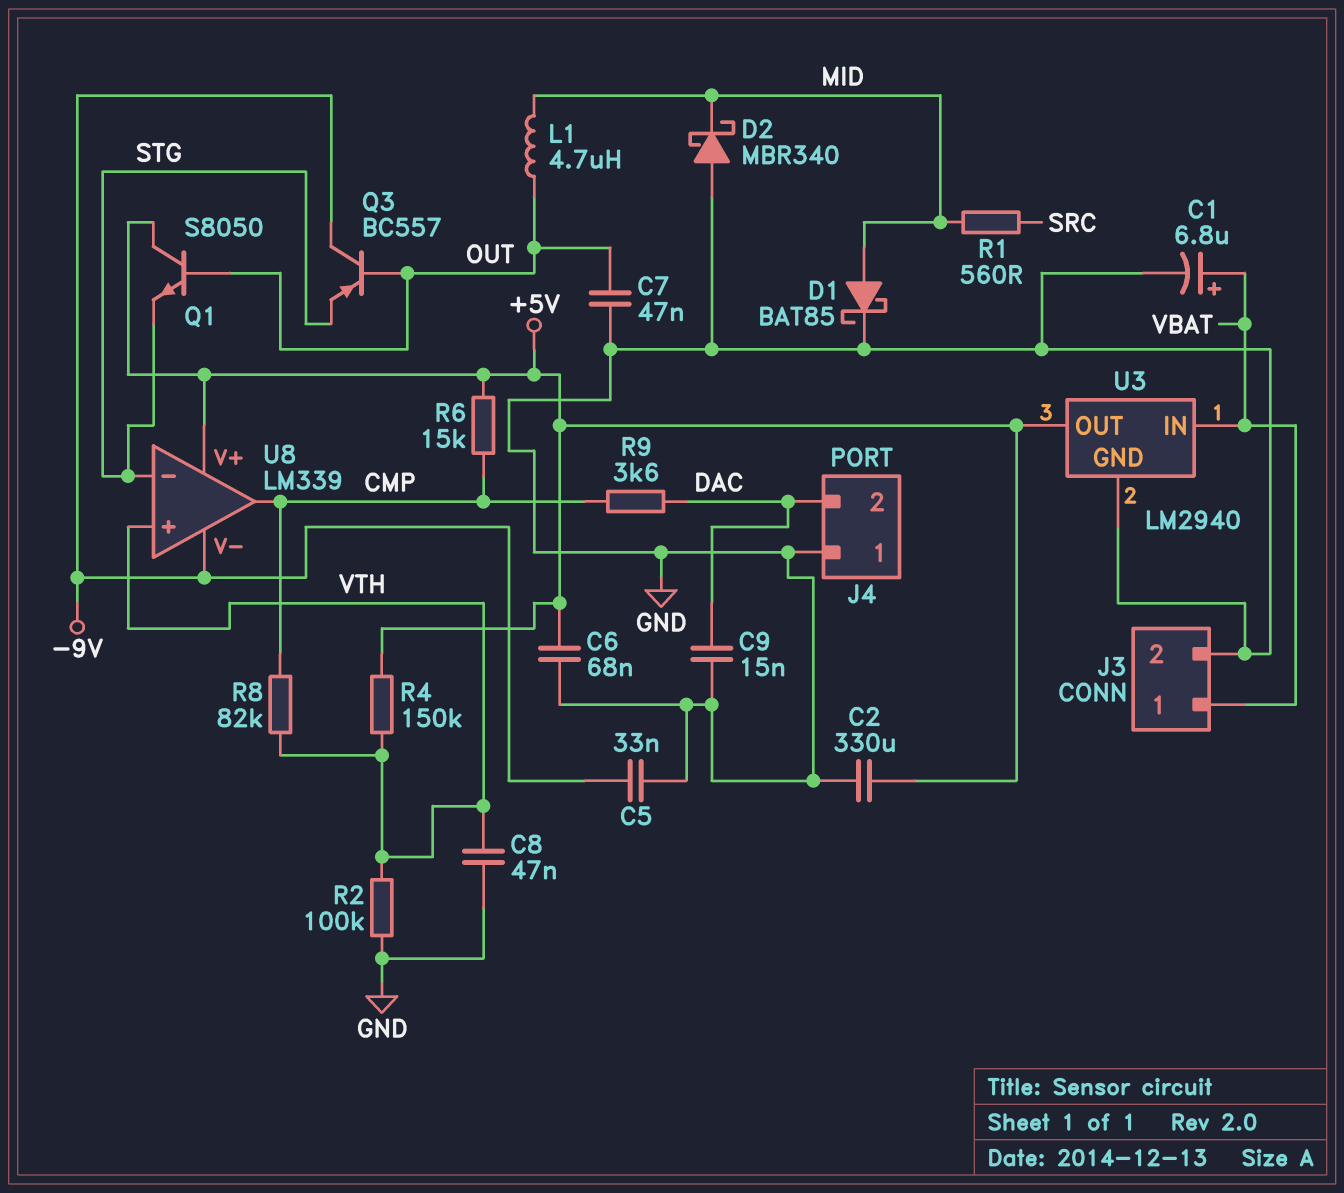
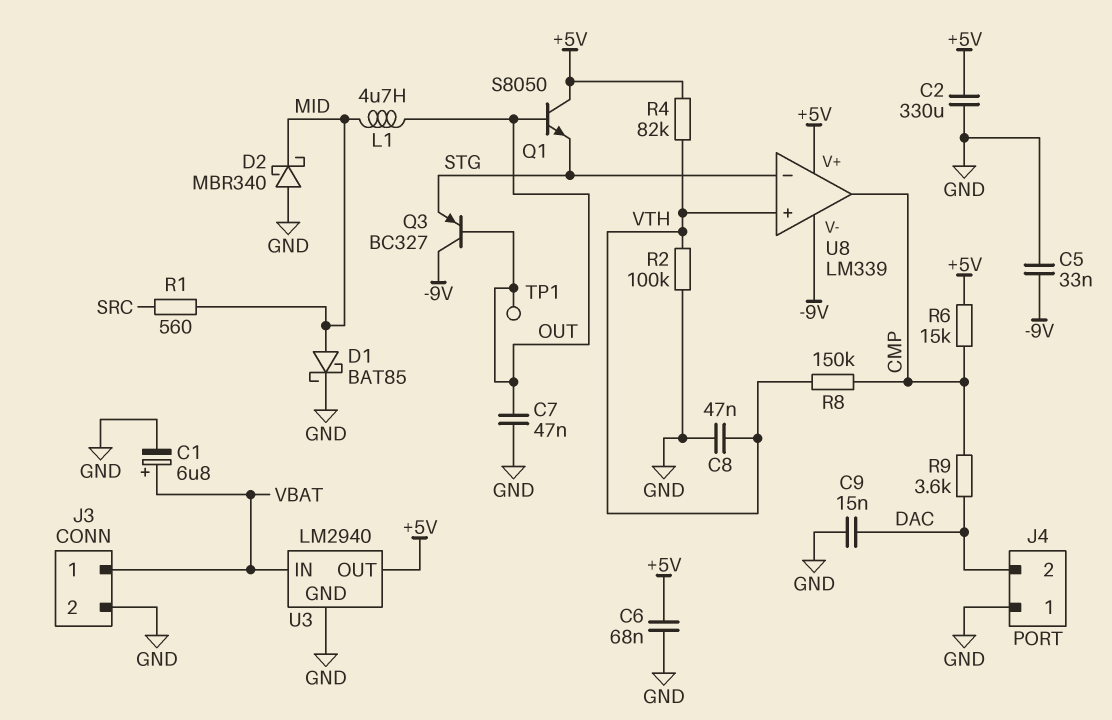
Q3: PNP BC557 (B OUT, C -9V, E STG) -> PNP BC327 (B OUT, C -9V, E STG)
R4: 150k (+5V, VTH) -> 82k (+5V, VTH)
R8: 82k (CMP, VTH) -> 150k (CMP, VTH)
TP1: none -> test point (OUT)

